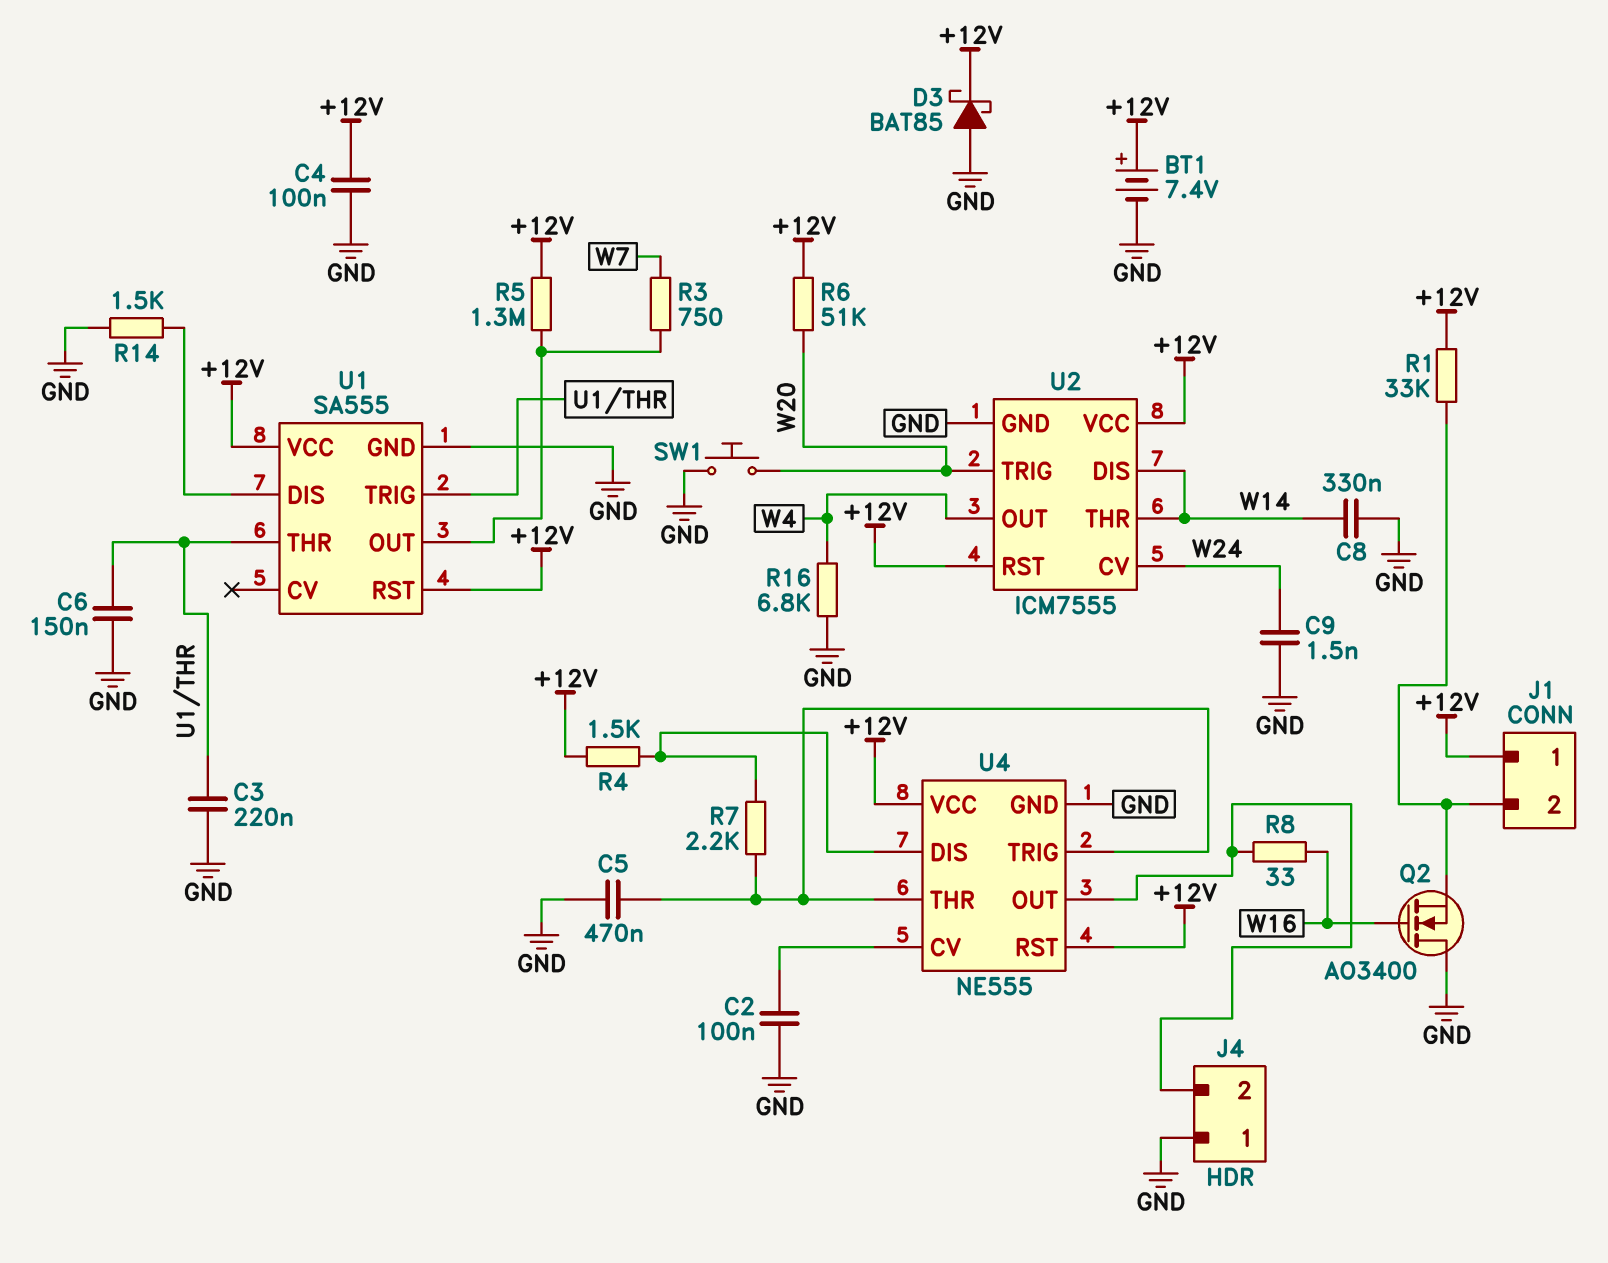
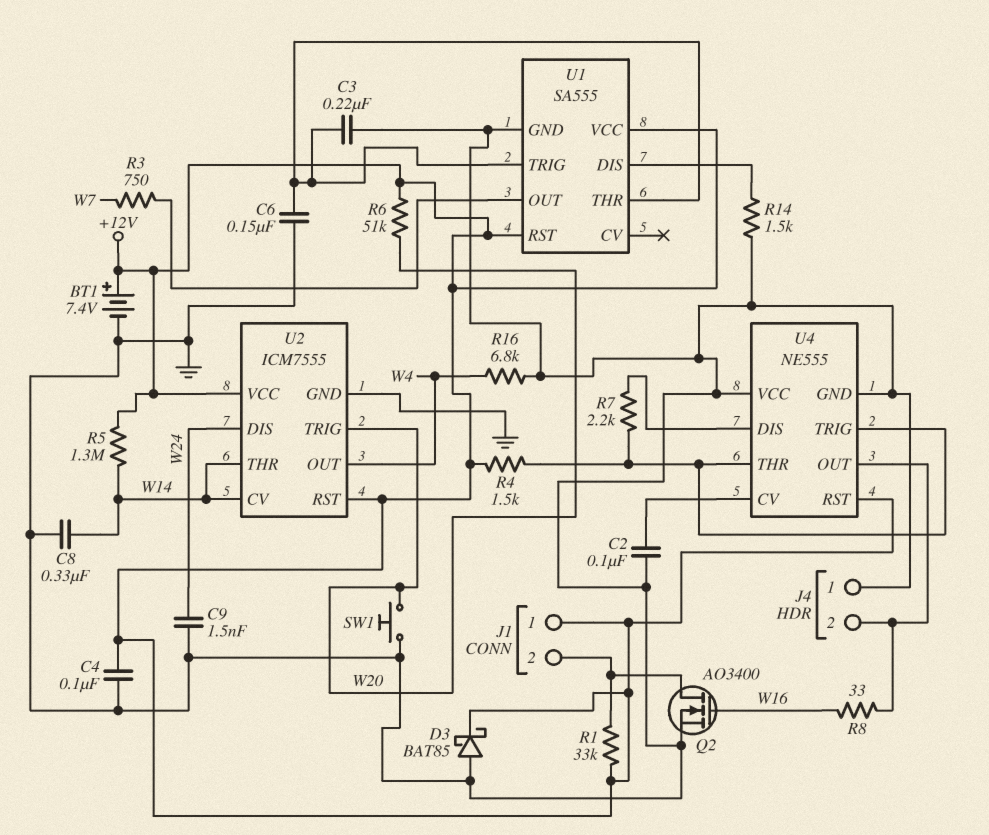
C5: 470nF (GND, U4/THR) -> none
Q2: NMOS AO3400 (G W16, D GND, S J1/2) -> NMOS AO3400 (G W16, D J1/2, S GND)
R4: 1.5k (+12V, U4/DIS) -> 1.5k (+12V, U4/THR)
R5: 1.3M (+12V, U1/OUT) -> 1.3M (+12V, W14)
U2 pin CV: W24 -> W14
U2 pin DIS: W14 -> W24
U4 pin VCC: +12V -> GND

